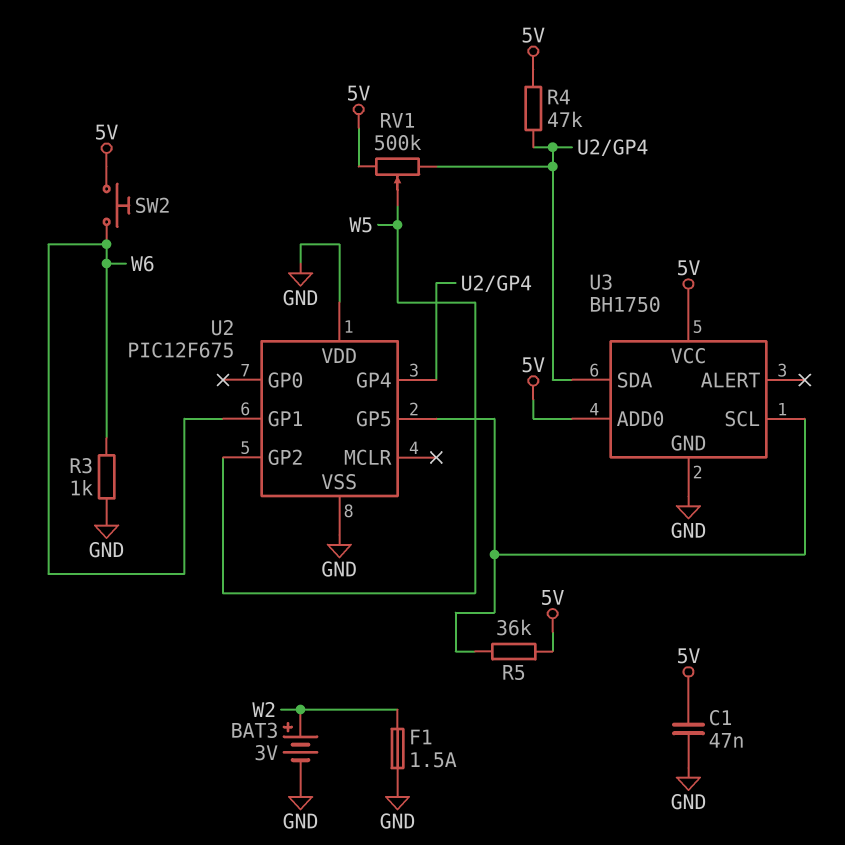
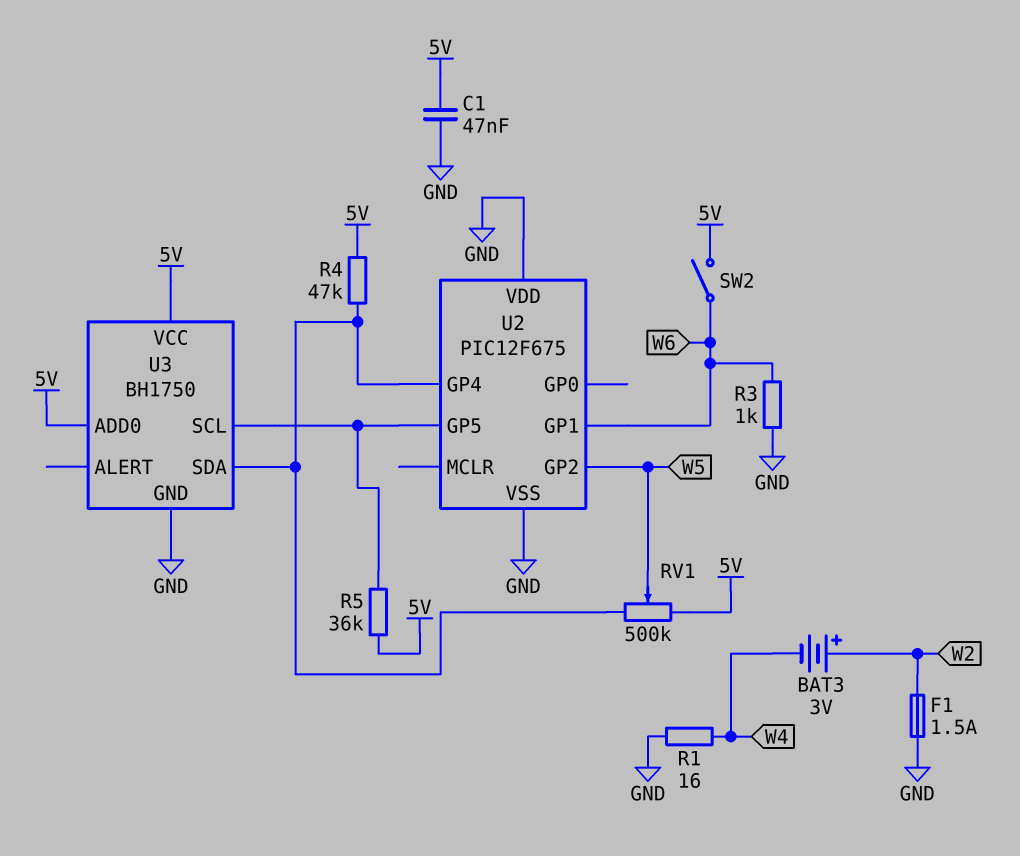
BAT3: 3V (plus W2, minus GND) -> 3V (plus W2, minus W4)
R1: none -> 16 (GND, W4)
SW2: button (5V, W6) -> switch (5V, W6)

